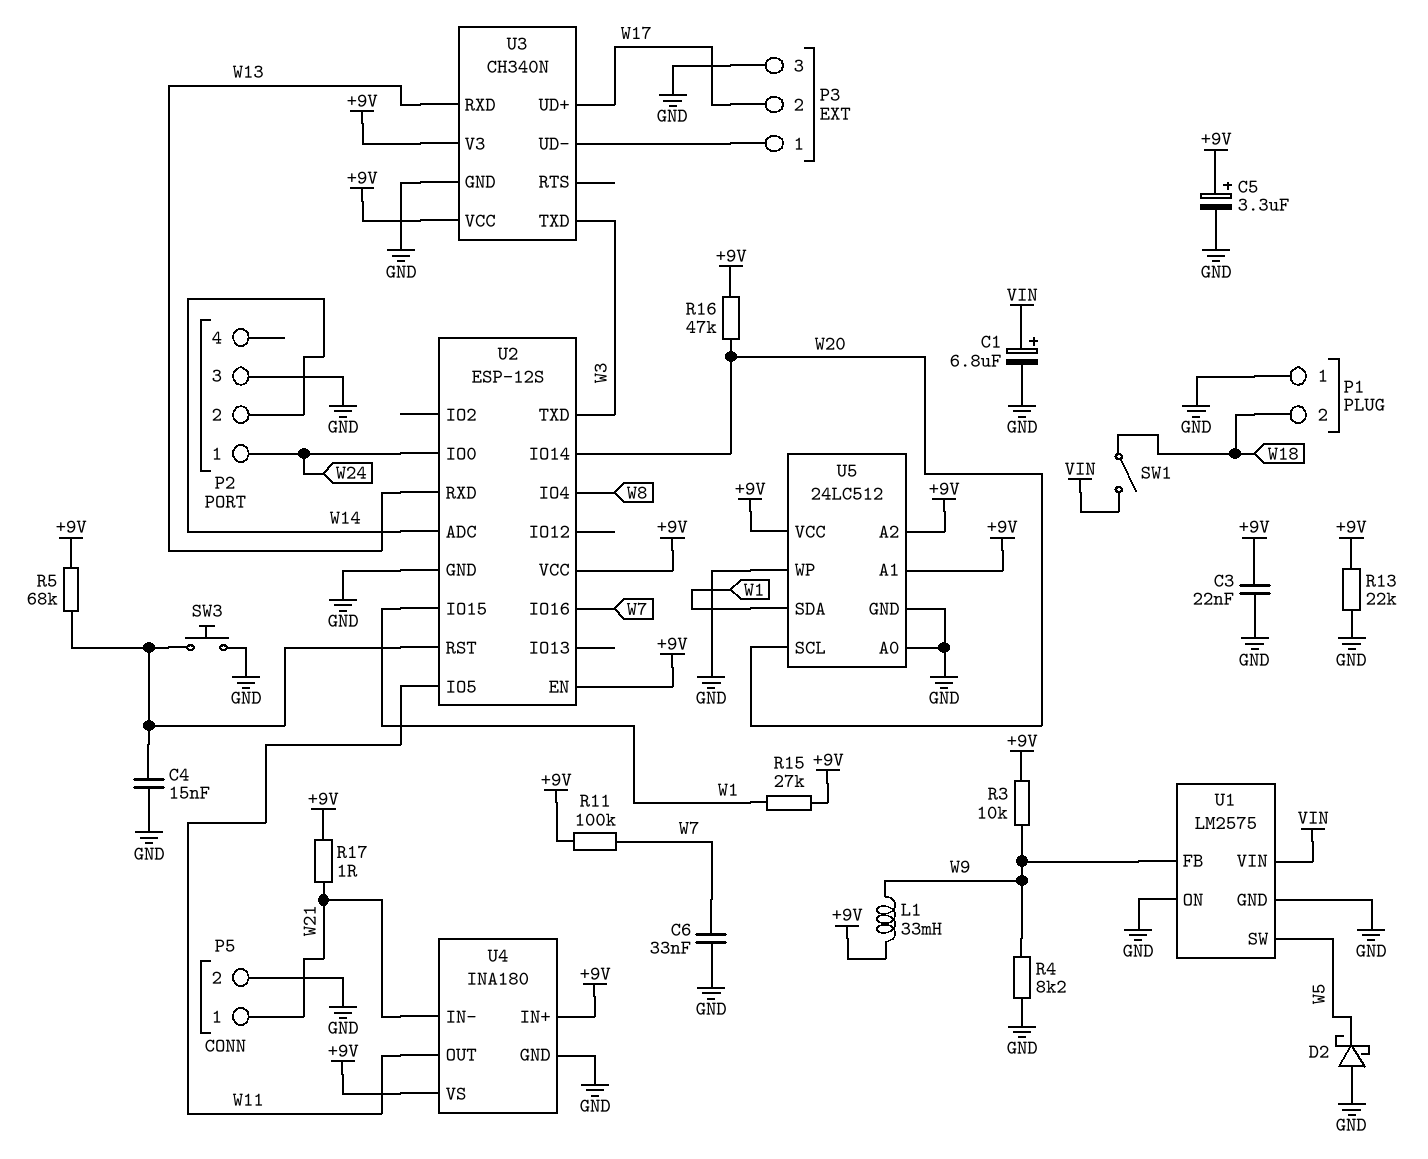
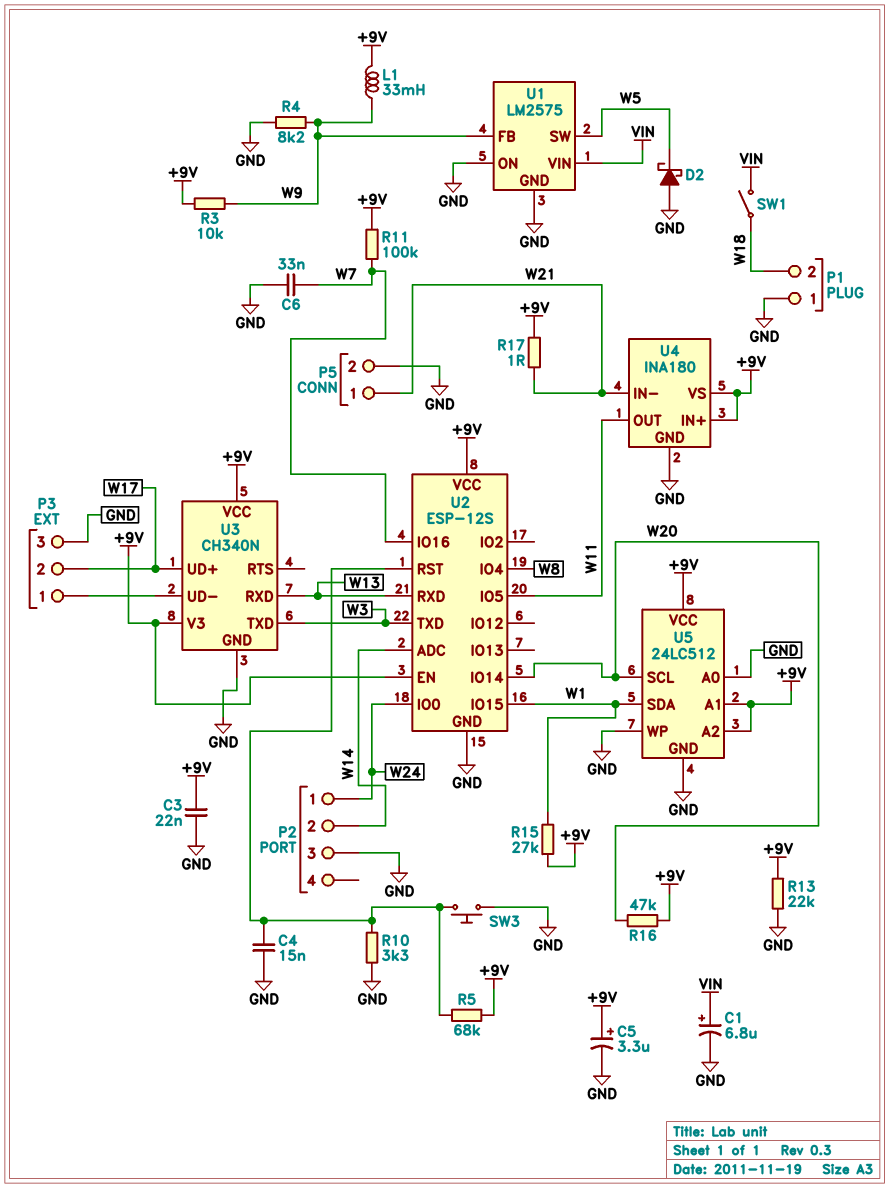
R10: none -> 3.3k (GND, U2/RST)

